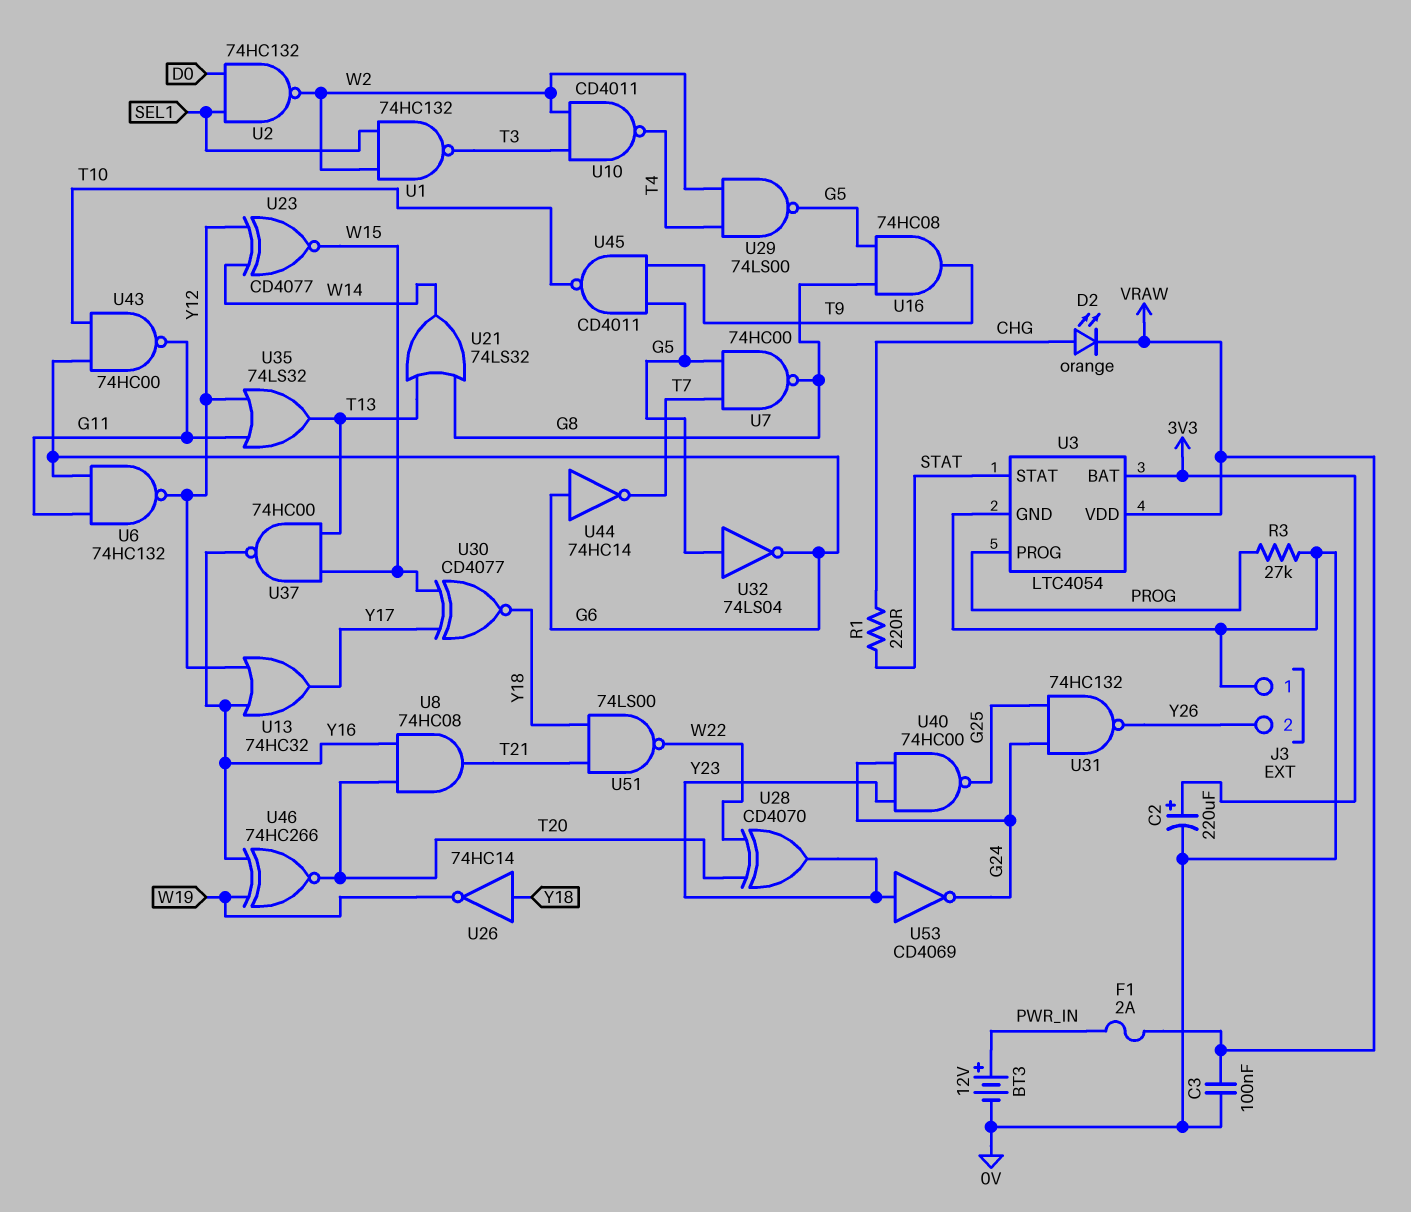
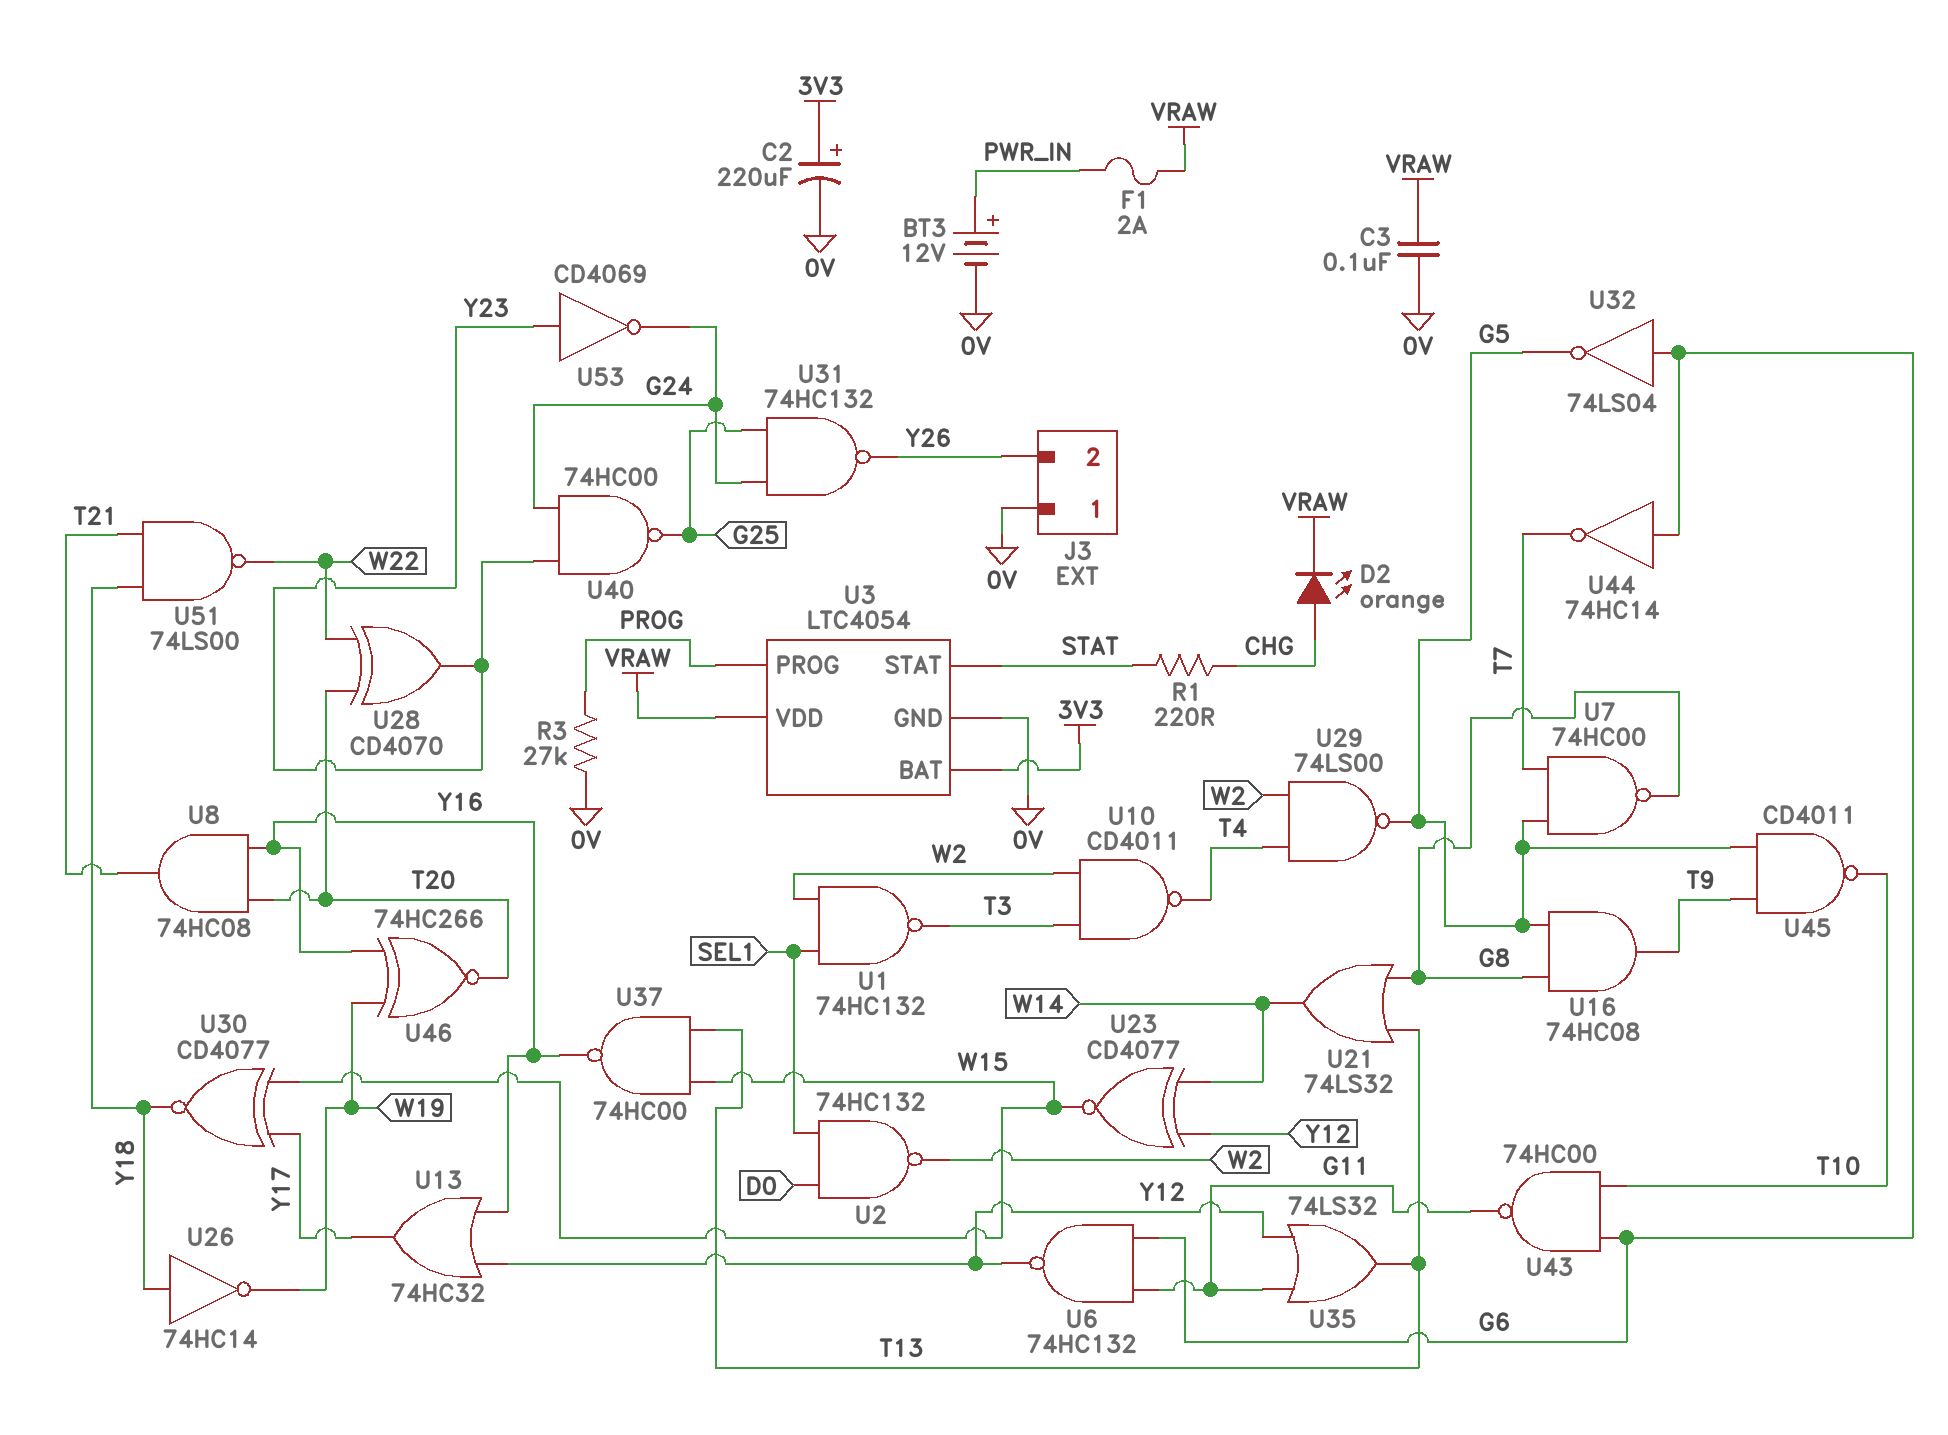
U32: NOT 74LS04 (in G5, out G6) -> NOT 74LS04 (in G6, out G5)

